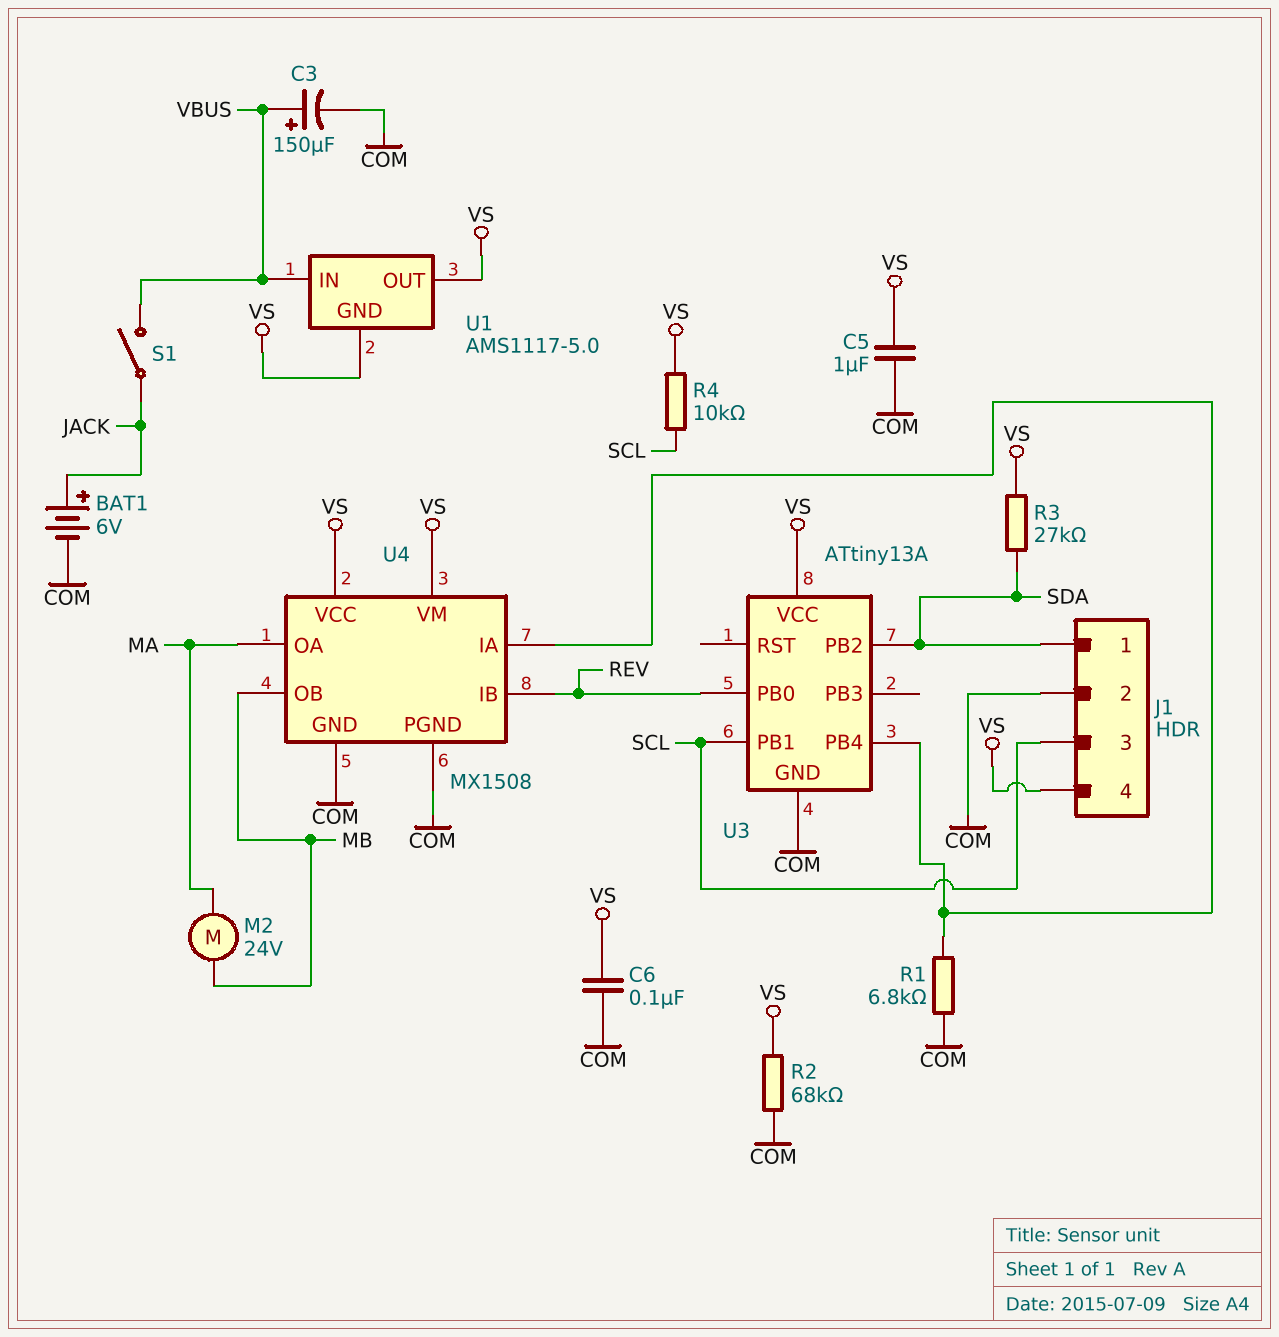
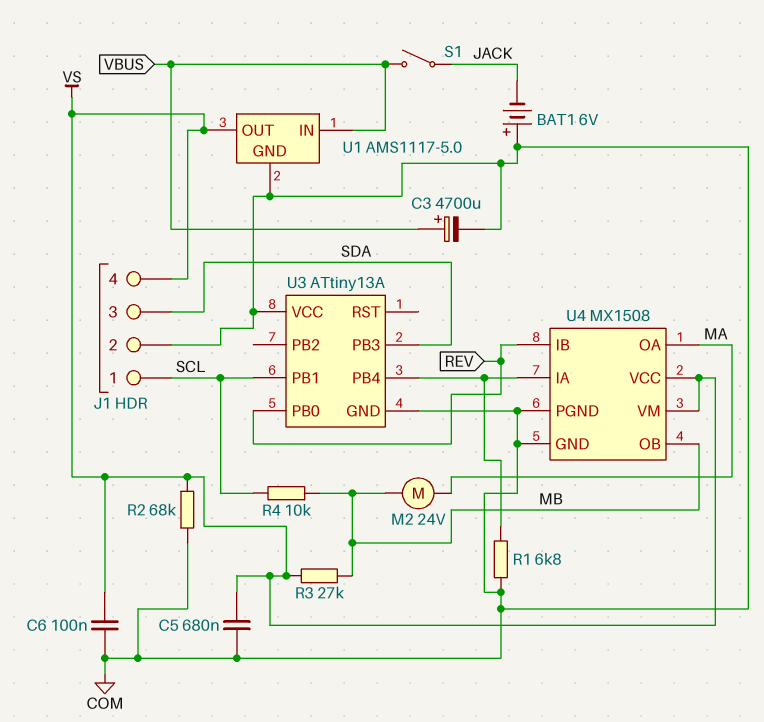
BAT1: 6V (plus JACK, minus COM) -> 6V (plus COM, minus JACK)
C3: 150uF (plus VBUS, minus COM) -> 4700uF (plus VBUS, minus COM)
C5: 1uF (COM, VS) -> 680nF (COM, VS)
J1 pin 1: SDA -> SCL
J1 pin 3: SCL -> SDA
R3: 27k (SDA, VS) -> 27k (MB, VS)
R4: 10k (SCL, VS) -> 10k (MB, SCL)
U1 pin GND: VS -> COM
U3 pin PB2: SDA -> none
U3 pin PB3: none -> SDA
U3 pin VCC: VS -> COM

